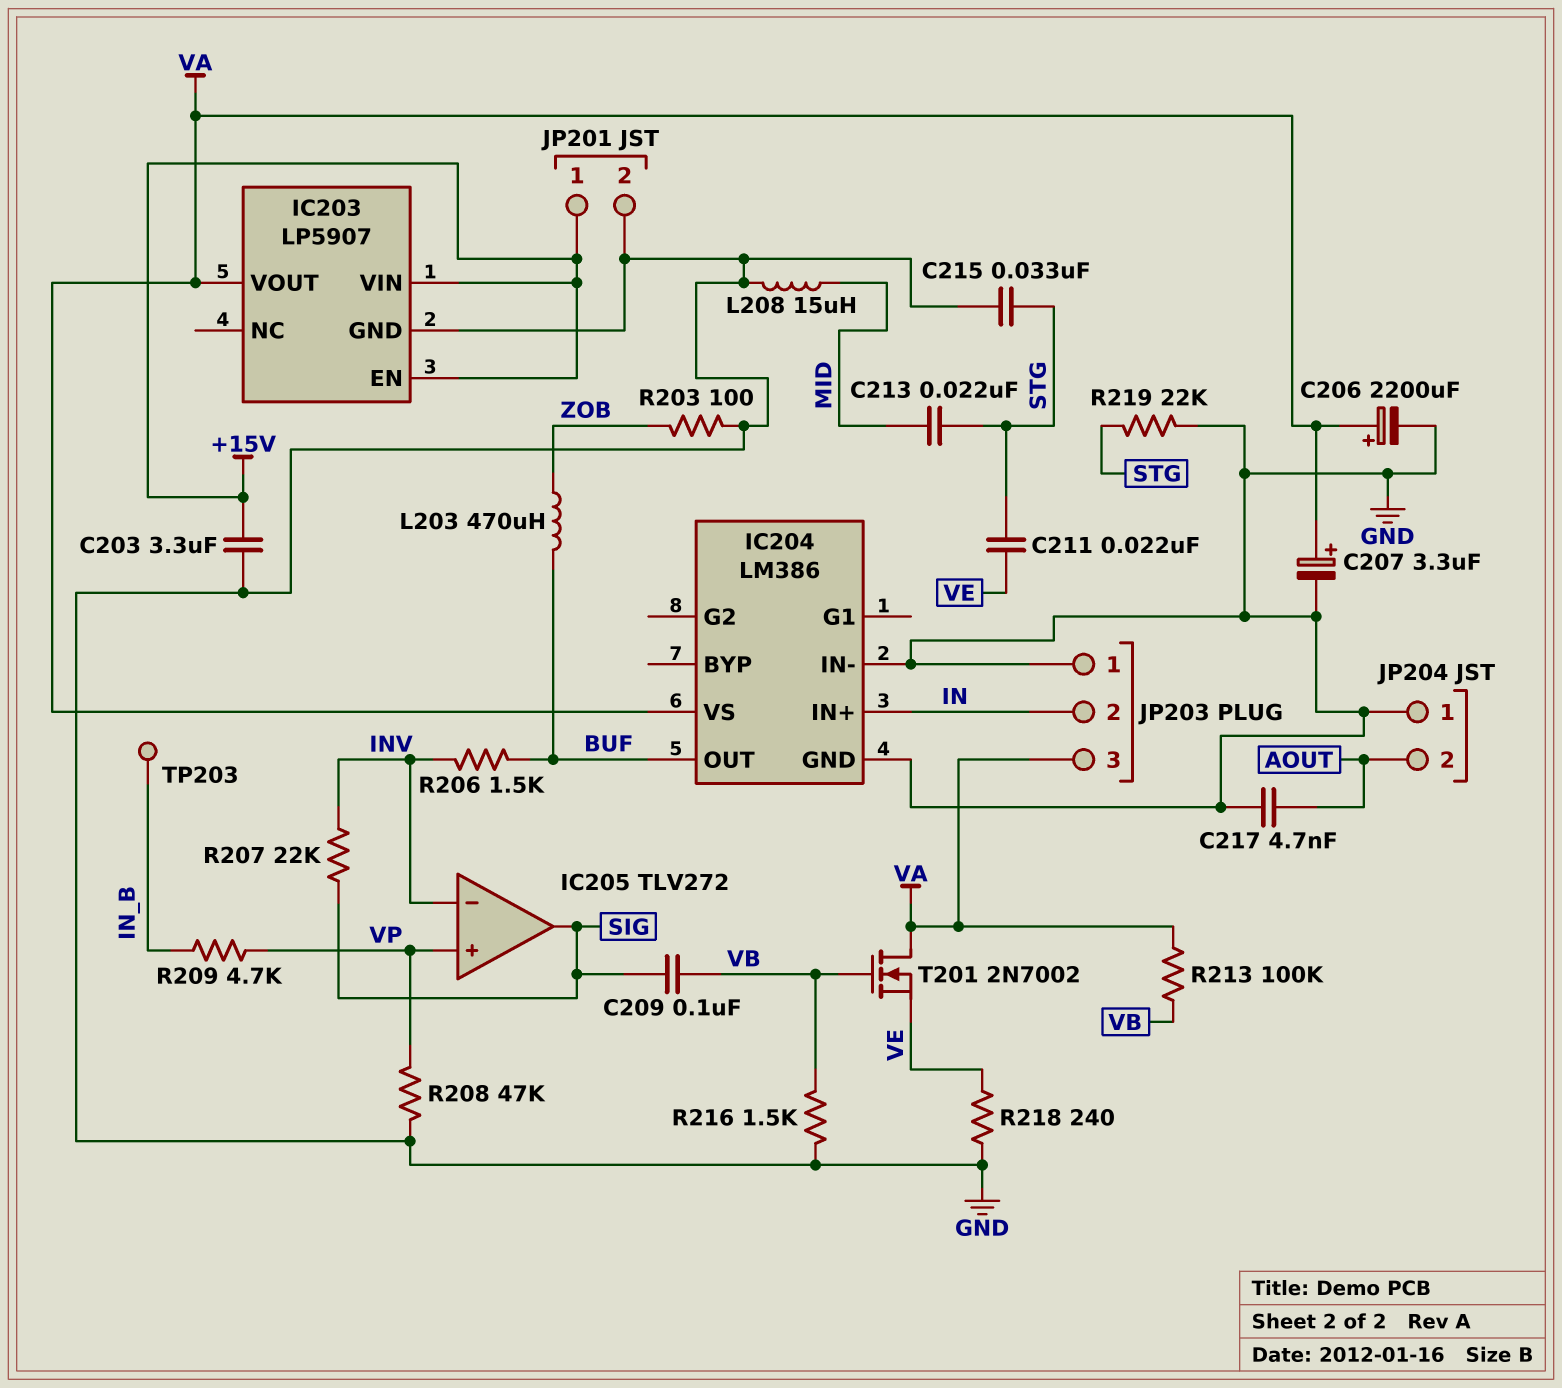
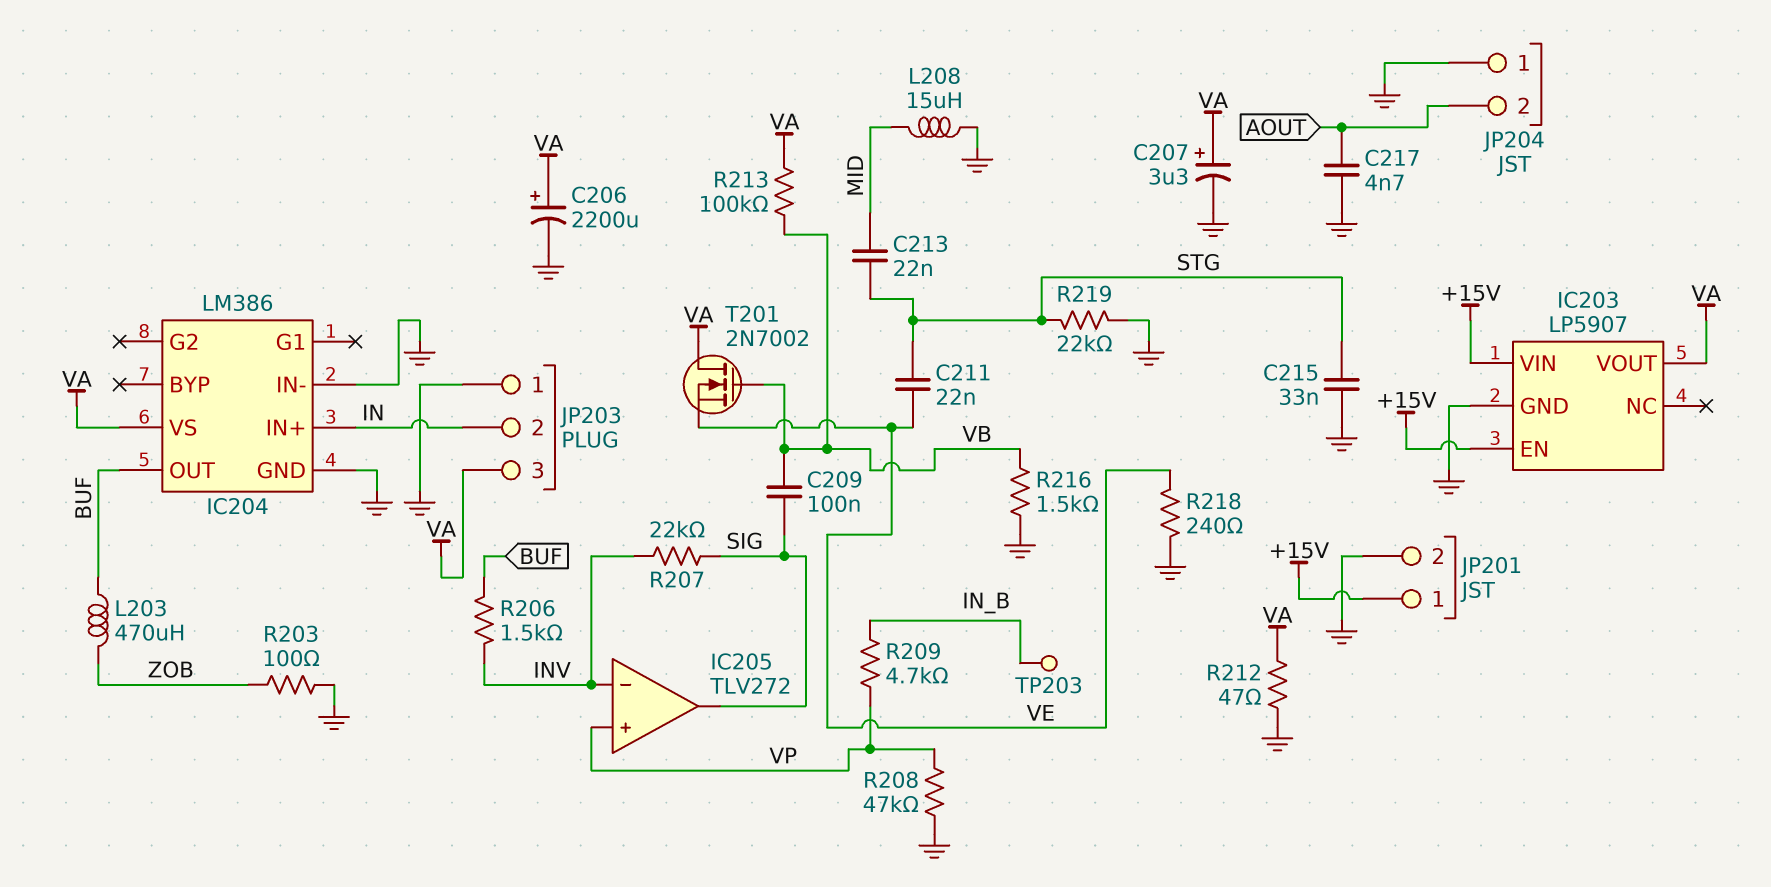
C203: 3.3uF (+15V, GND) -> none
R212: none -> 47 (GND, VA)

